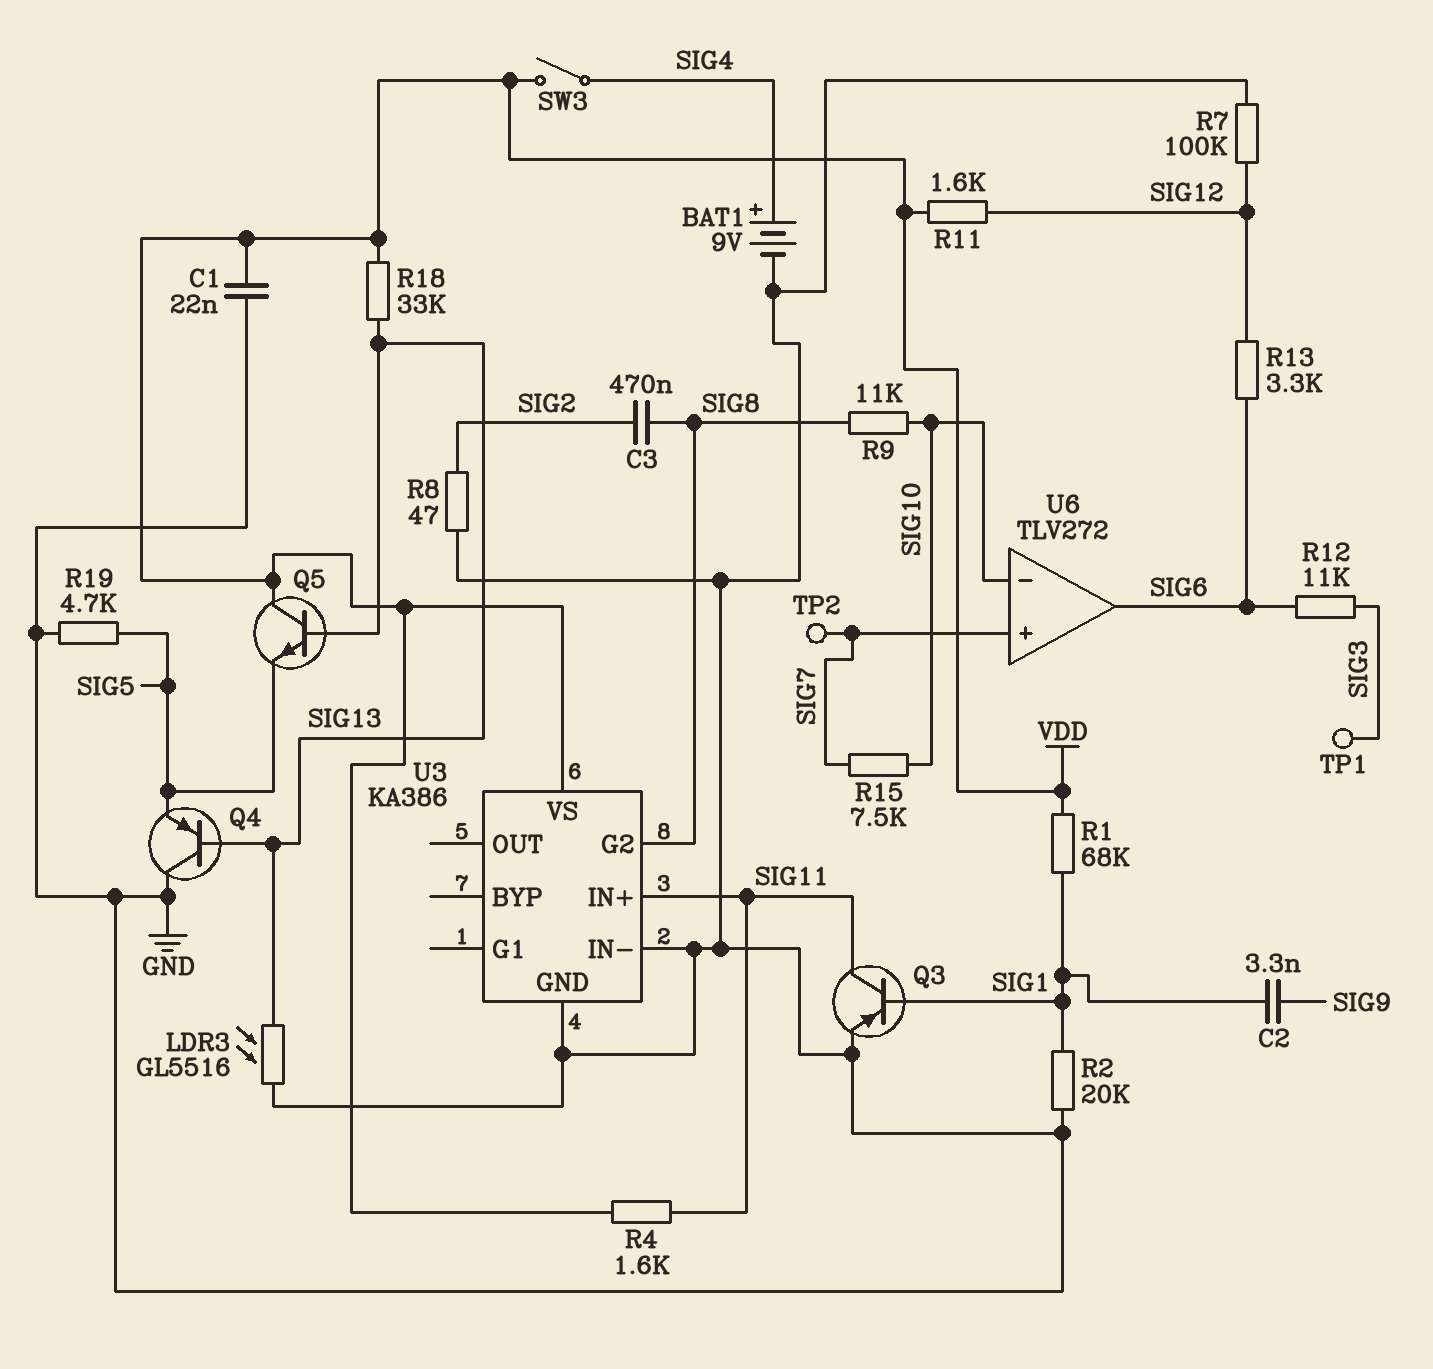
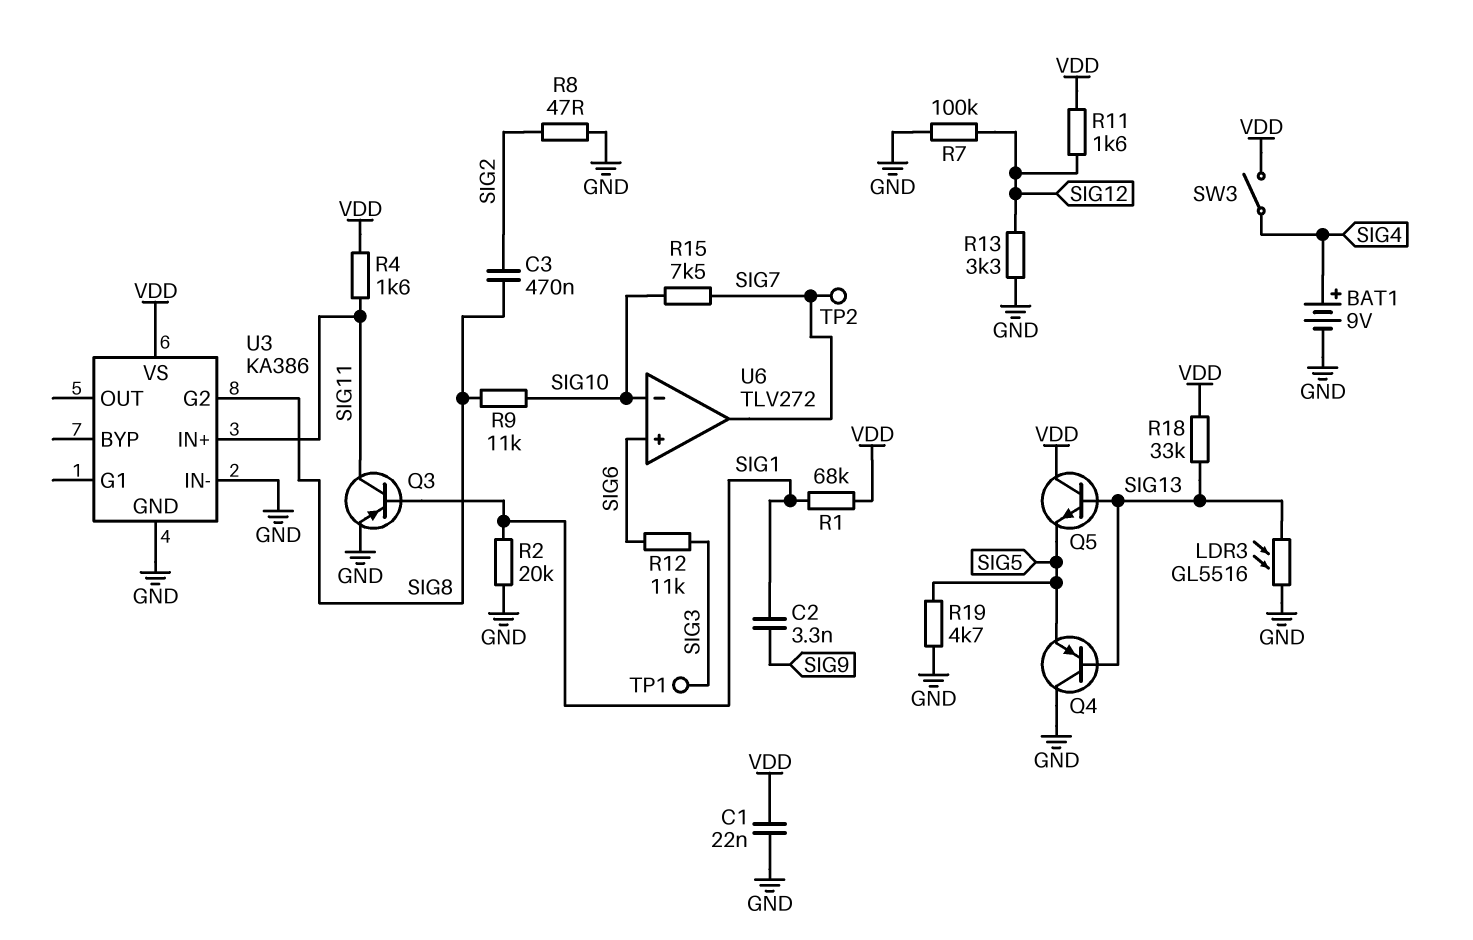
R13: 3.3k (SIG6, SIG12) -> 3.3k (GND, SIG12)
U6 pin in+: SIG7 -> SIG6
U6 pin out: SIG6 -> SIG7

